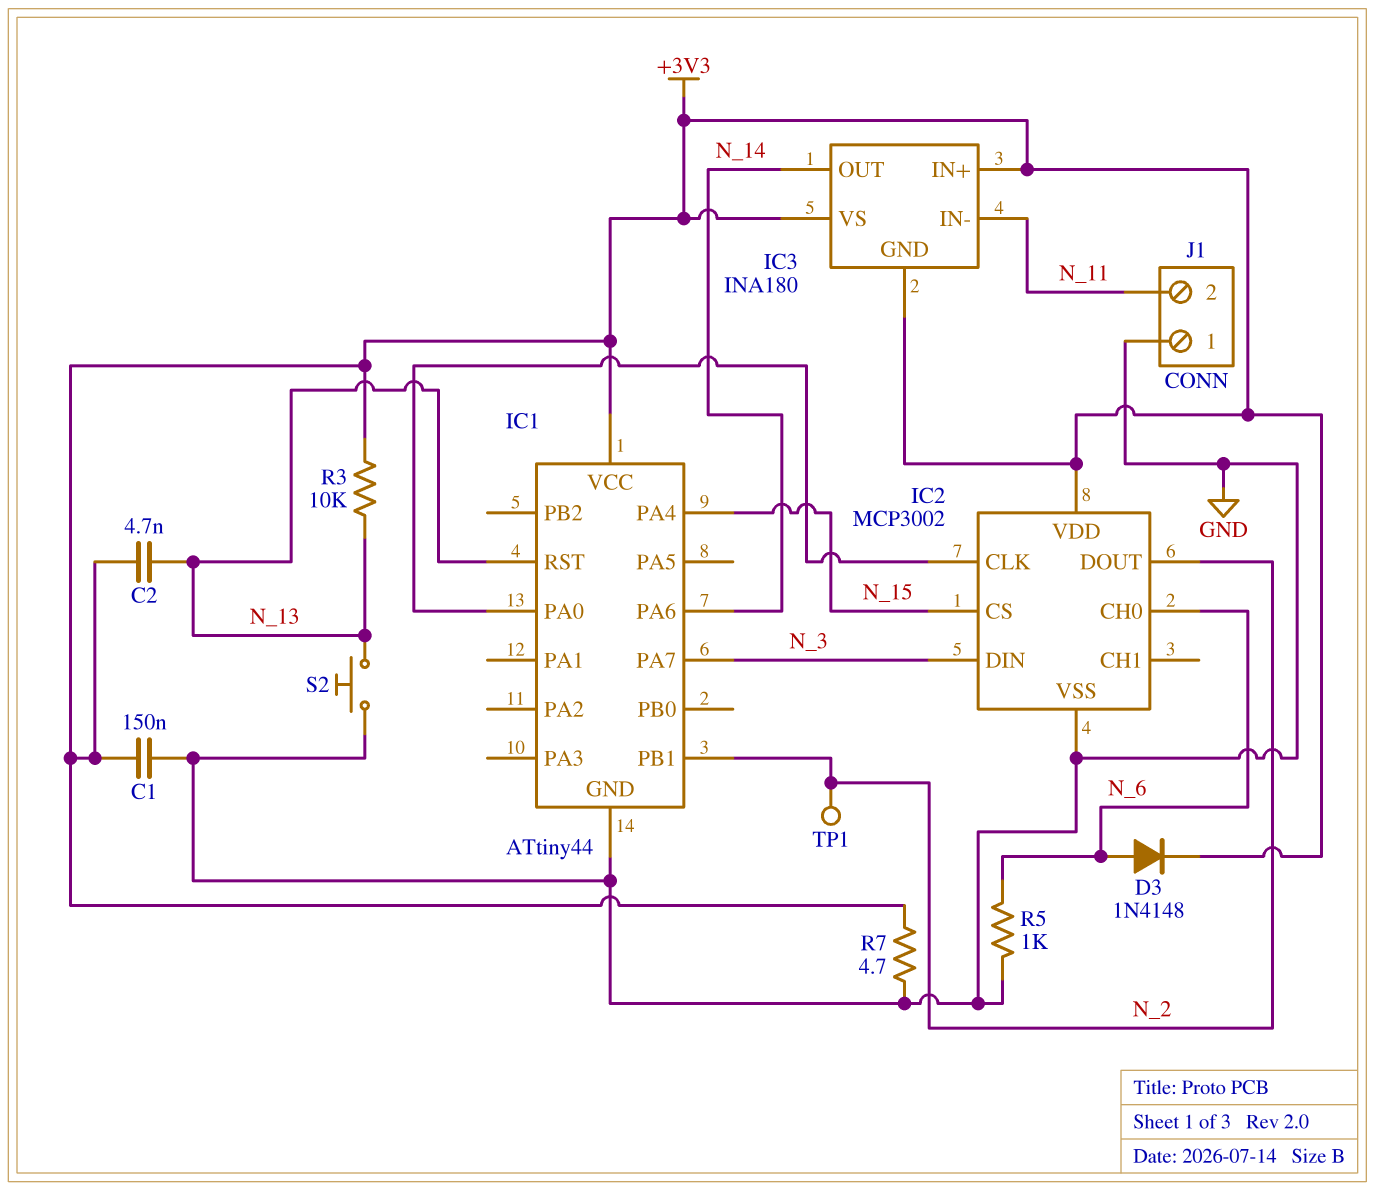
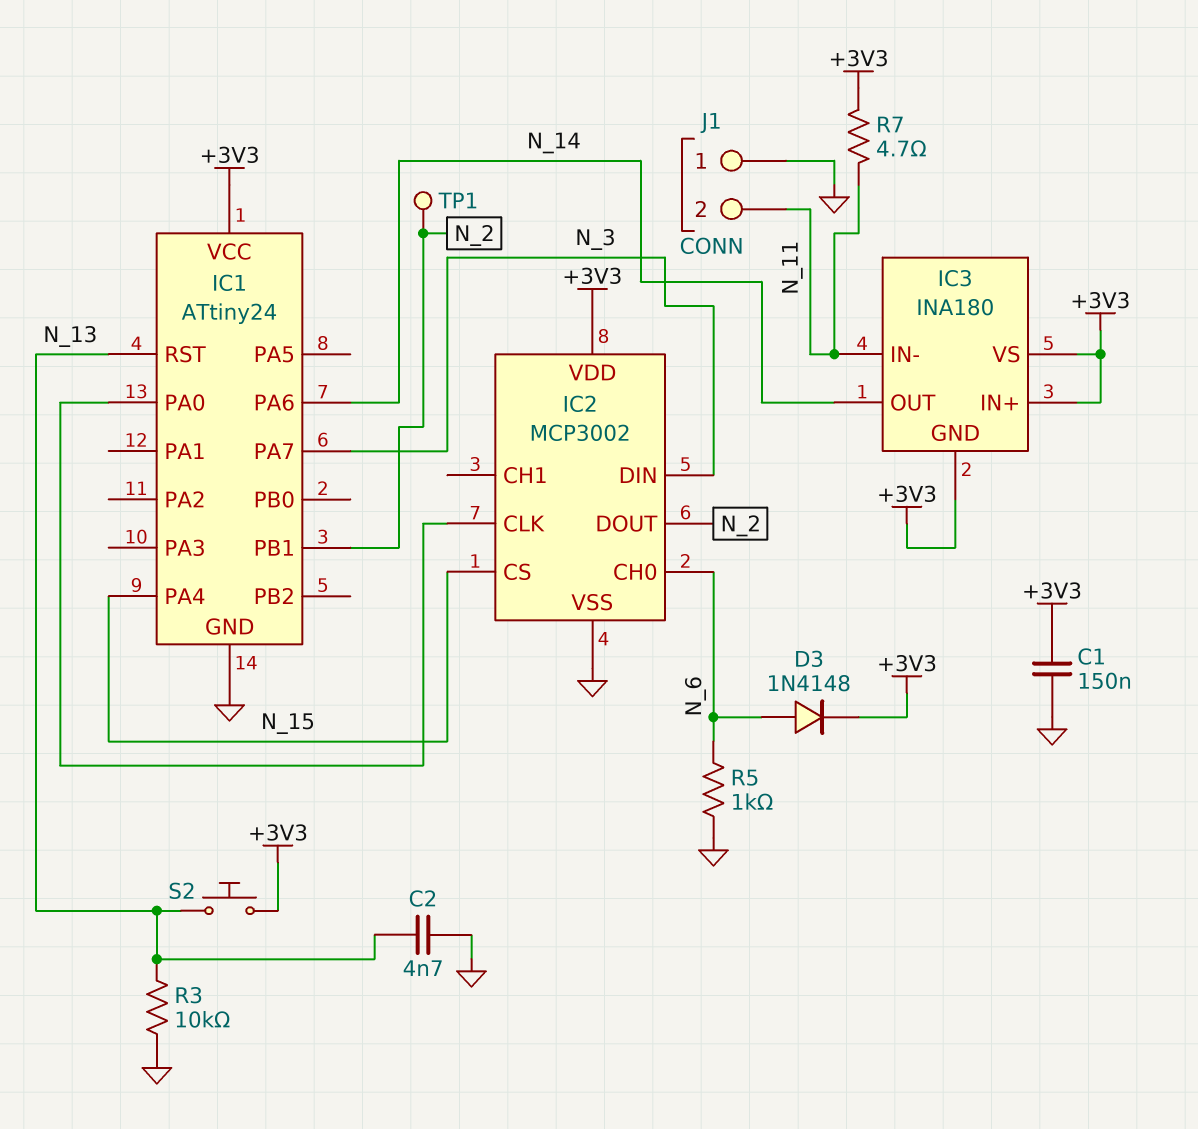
C2: 4.7nF (+3V3, N_13) -> 4.7nF (GND, N_13)
IC1: ATtiny44 -> ATtiny24
R3: 10k (+3V3, N_13) -> 10k (GND, N_13)
R7: 4.7 (+3V3, GND) -> 4.7 (+3V3, N_11)
S2: button (GND, N_13) -> button (+3V3, N_13)

